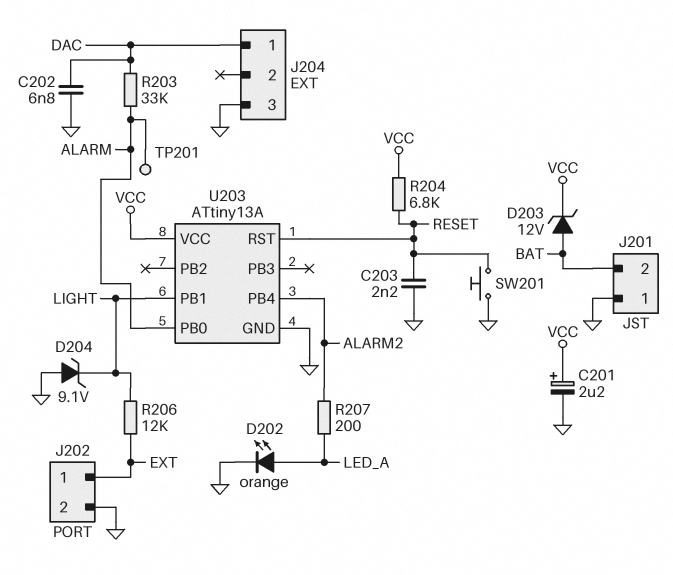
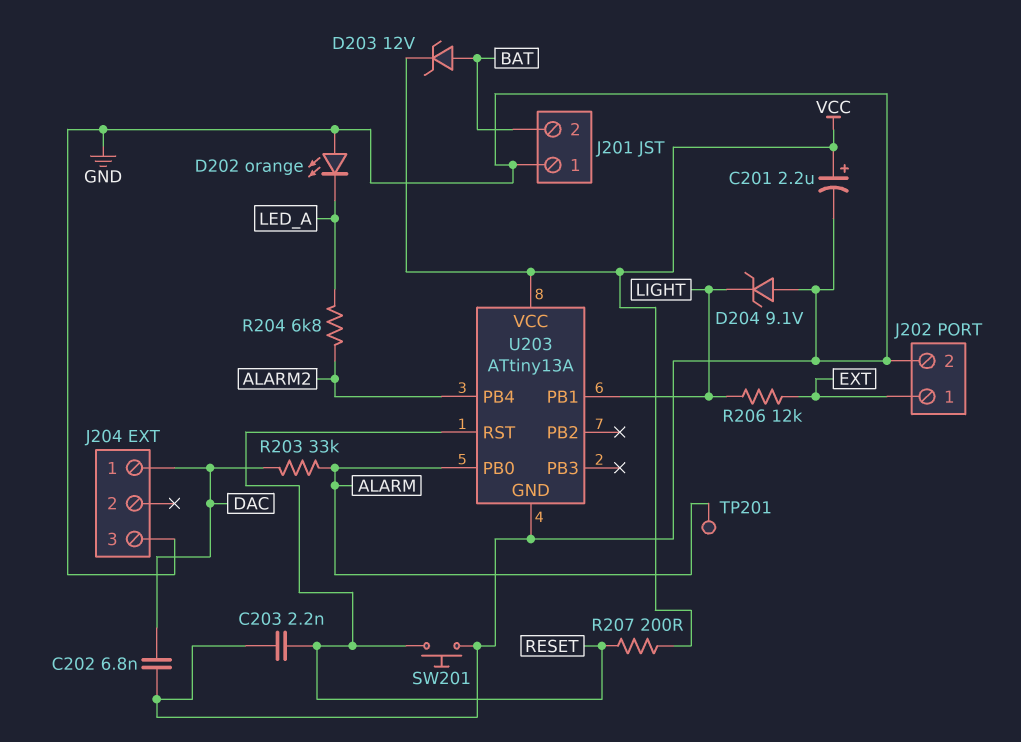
D202: LED orange (A LED_A, K GND) -> LED orange (A GND, K LED_A)
R204: 6.8k (RESET, VCC) -> 6.8k (ALARM2, LED_A)
R207: 200 (ALARM2, LED_A) -> 200 (RESET, VCC)

